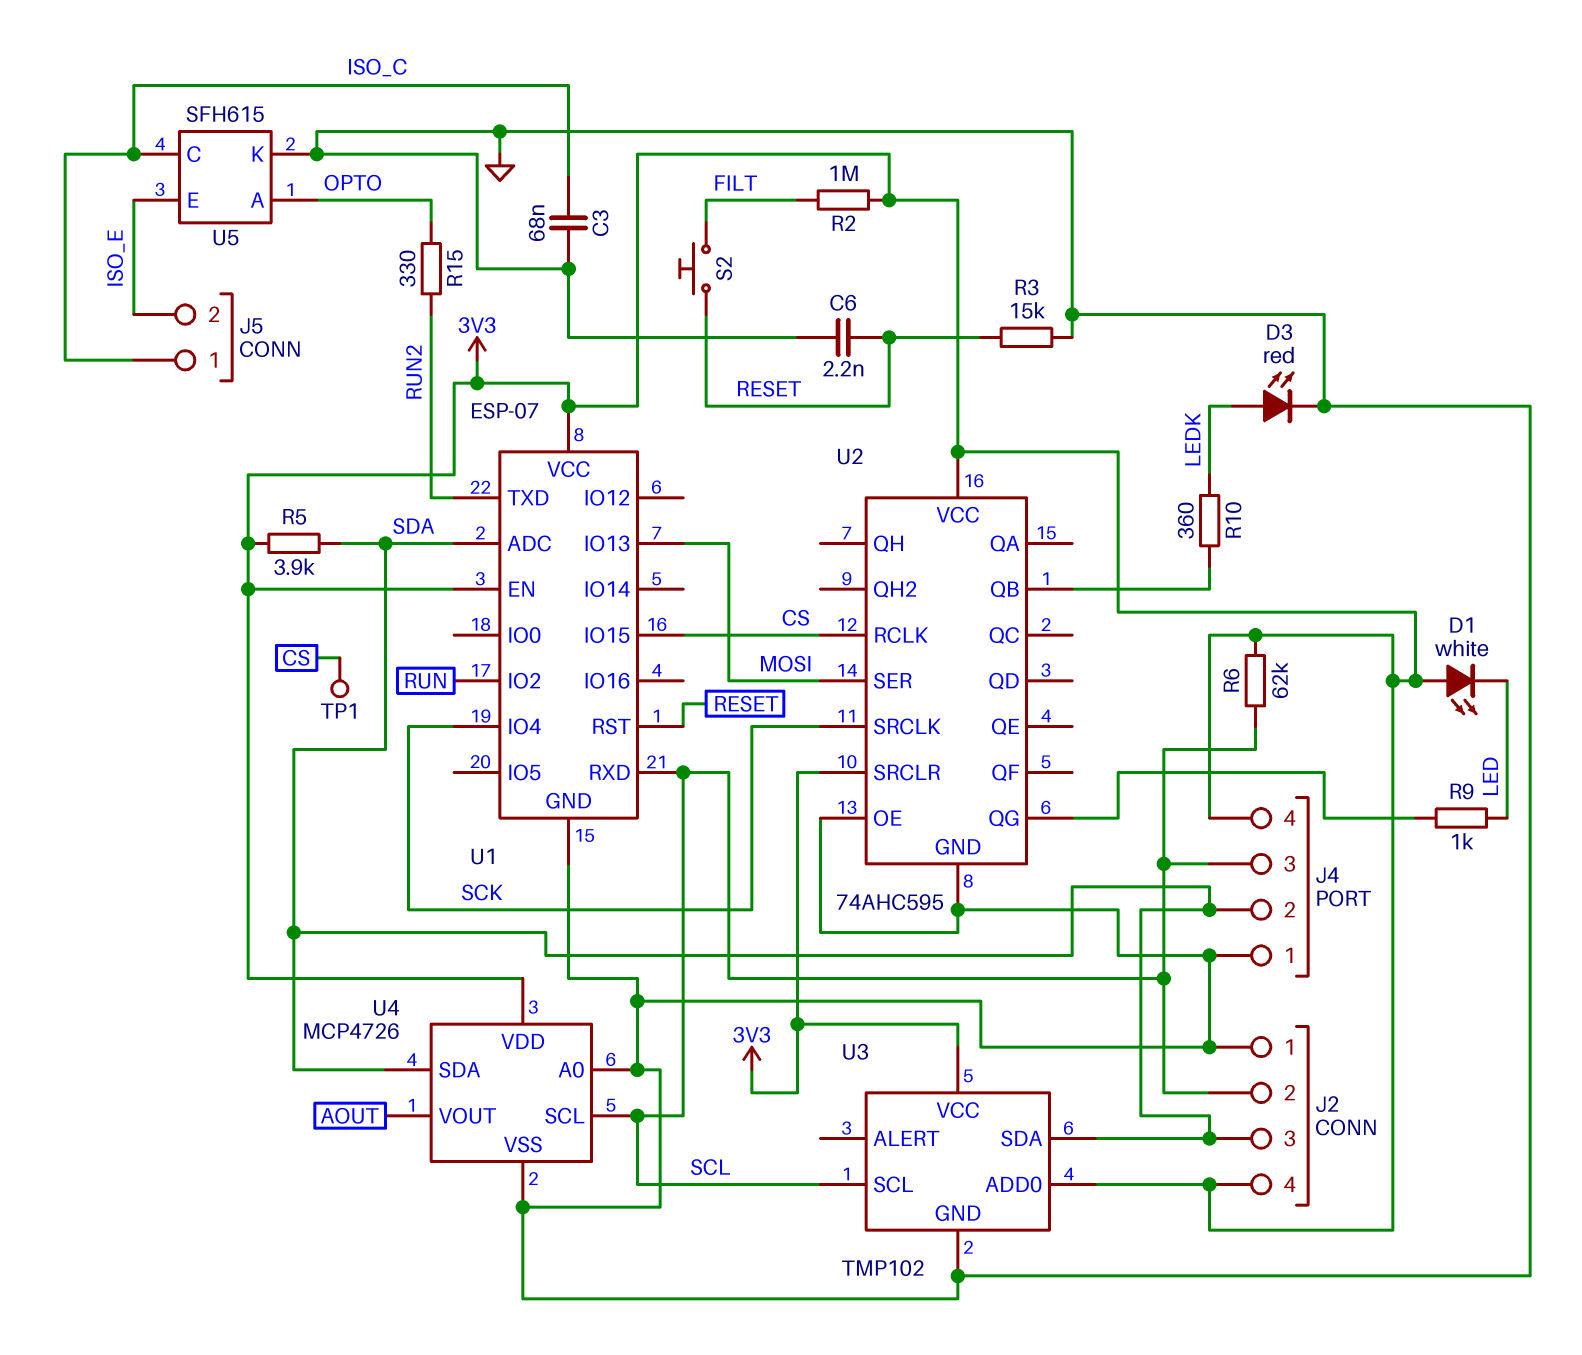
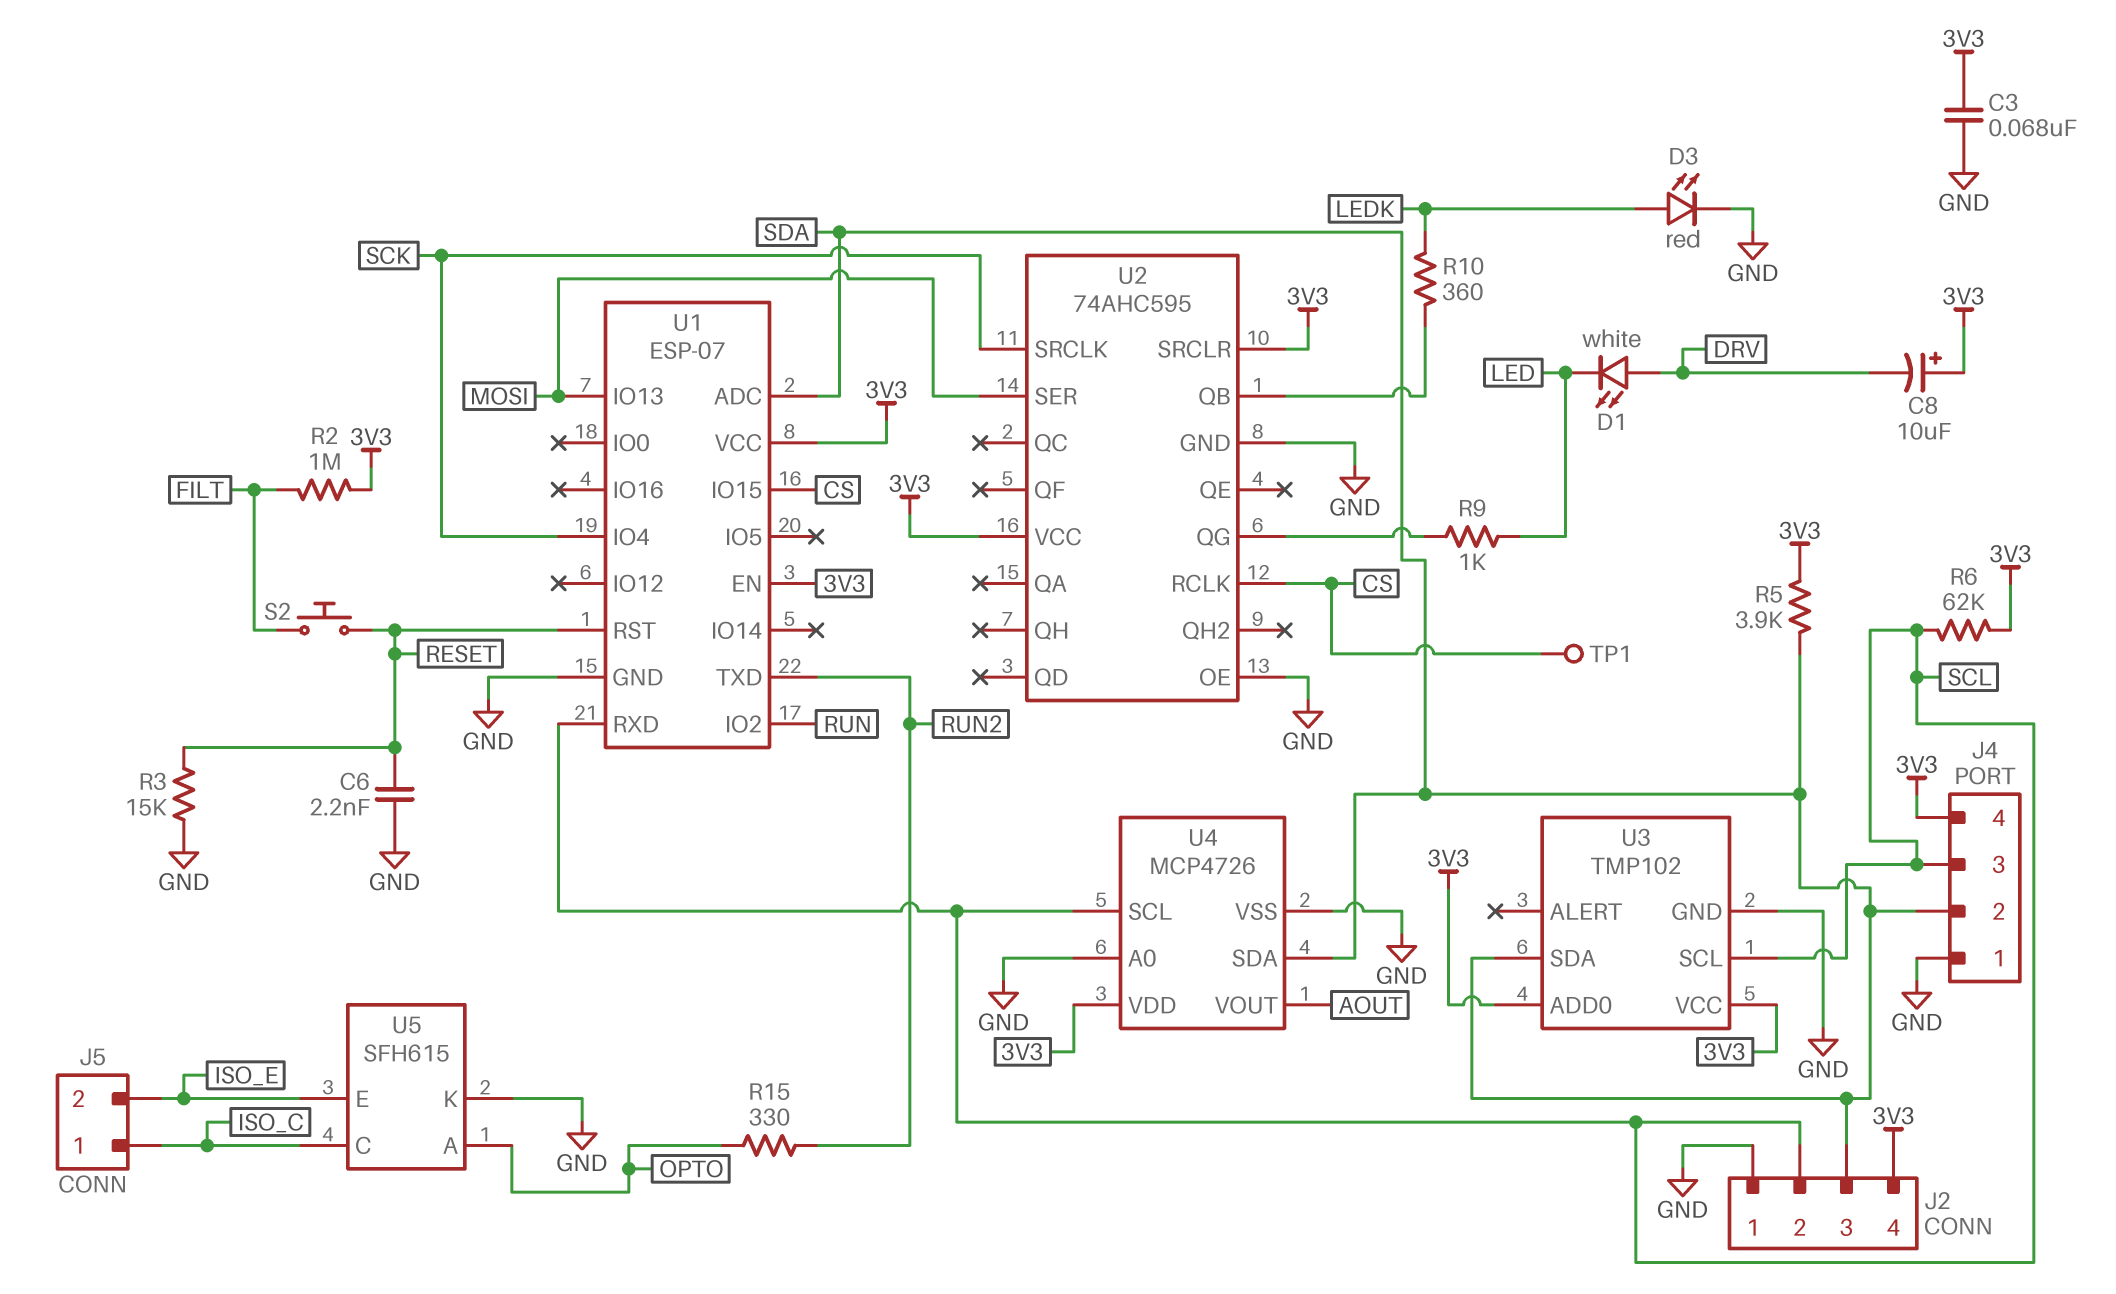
C3: 68nF (GND, ISO_C) -> 68nF (3V3, GND)
C8: none -> 10uF (plus 3V3, minus DRV)
D1: LED white (A 3V3, K LED) -> LED white (A DRV, K LED)

